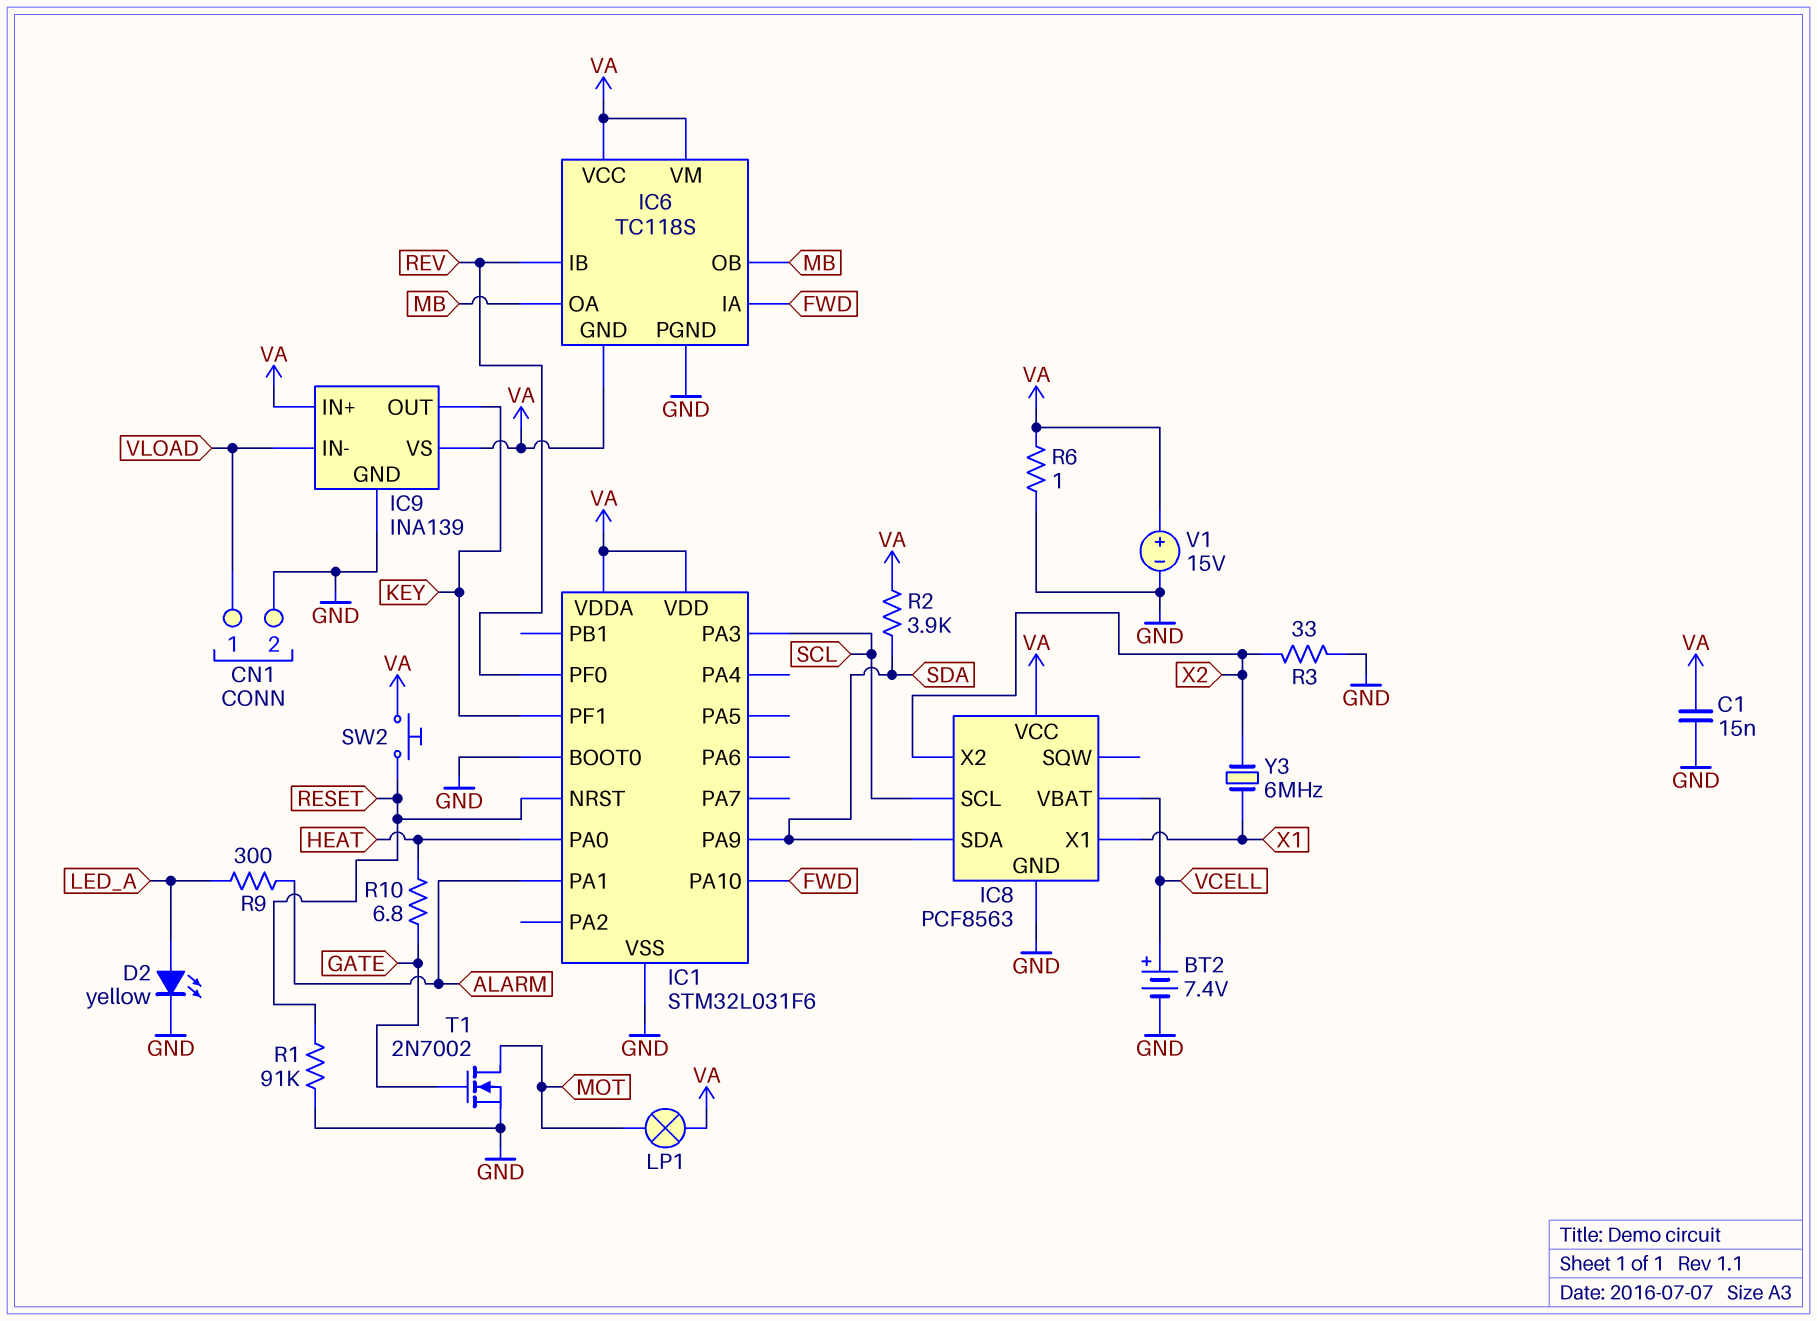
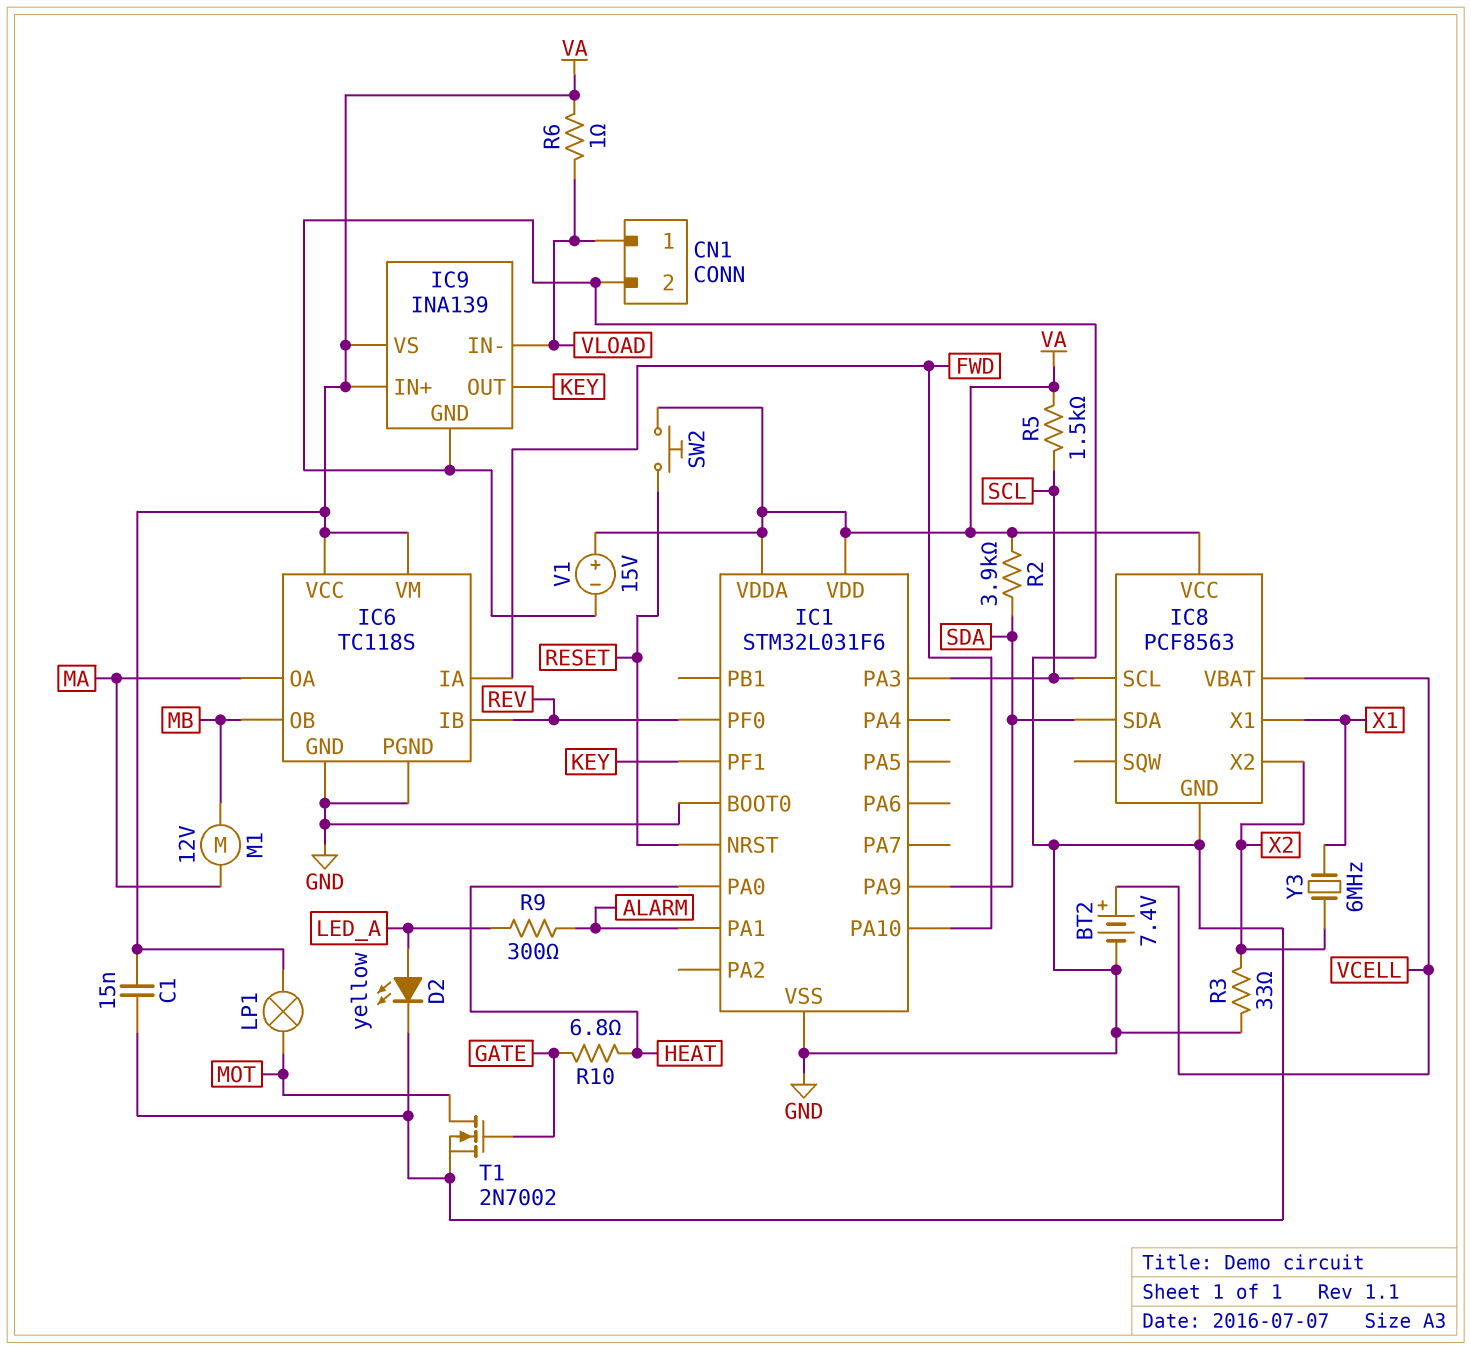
IC6 pin GND: VA -> GND
IC6 pin OA: MB -> MA
M1: none -> motor 12V (MA, MB)
R1: 91k (GND, RESET) -> none
R5: none -> 1.5k (SCL, VA)
R6: 1 (GND, VA) -> 1 (VA, VLOAD)

